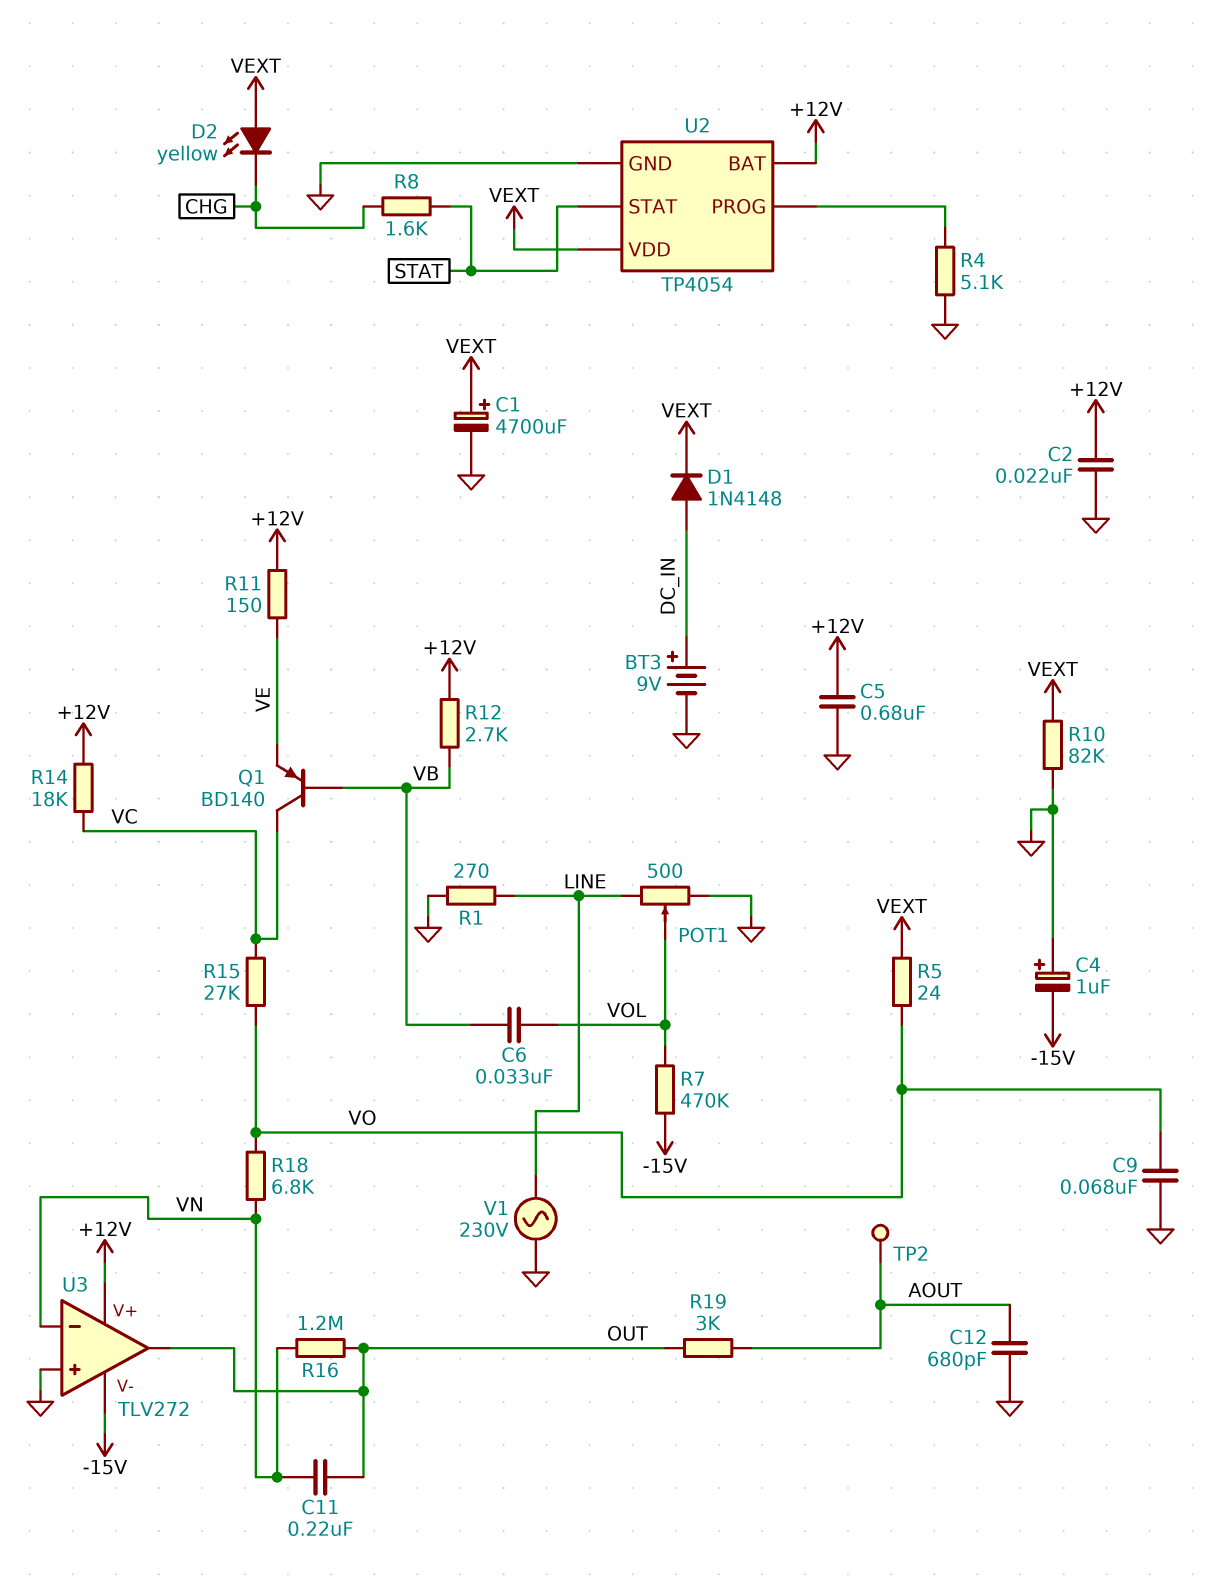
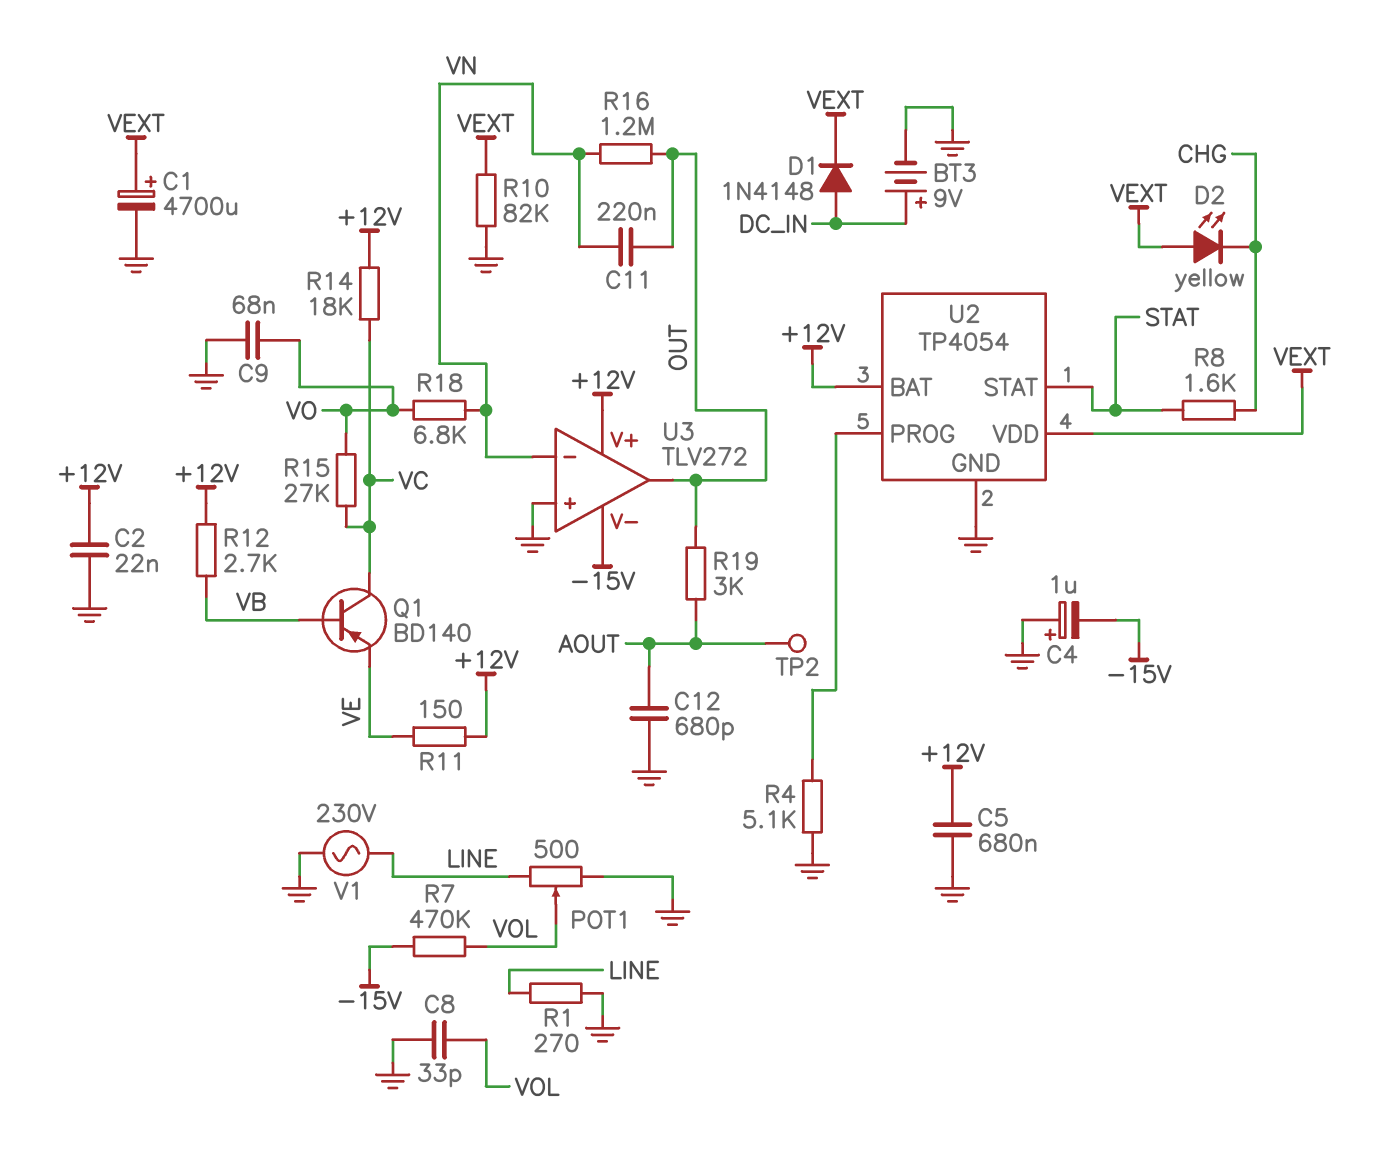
C6: 33nF (VB, VOL) -> none
C8: none -> 33pF (GND, VOL)
R5: 24 (VEXT, VO) -> none

